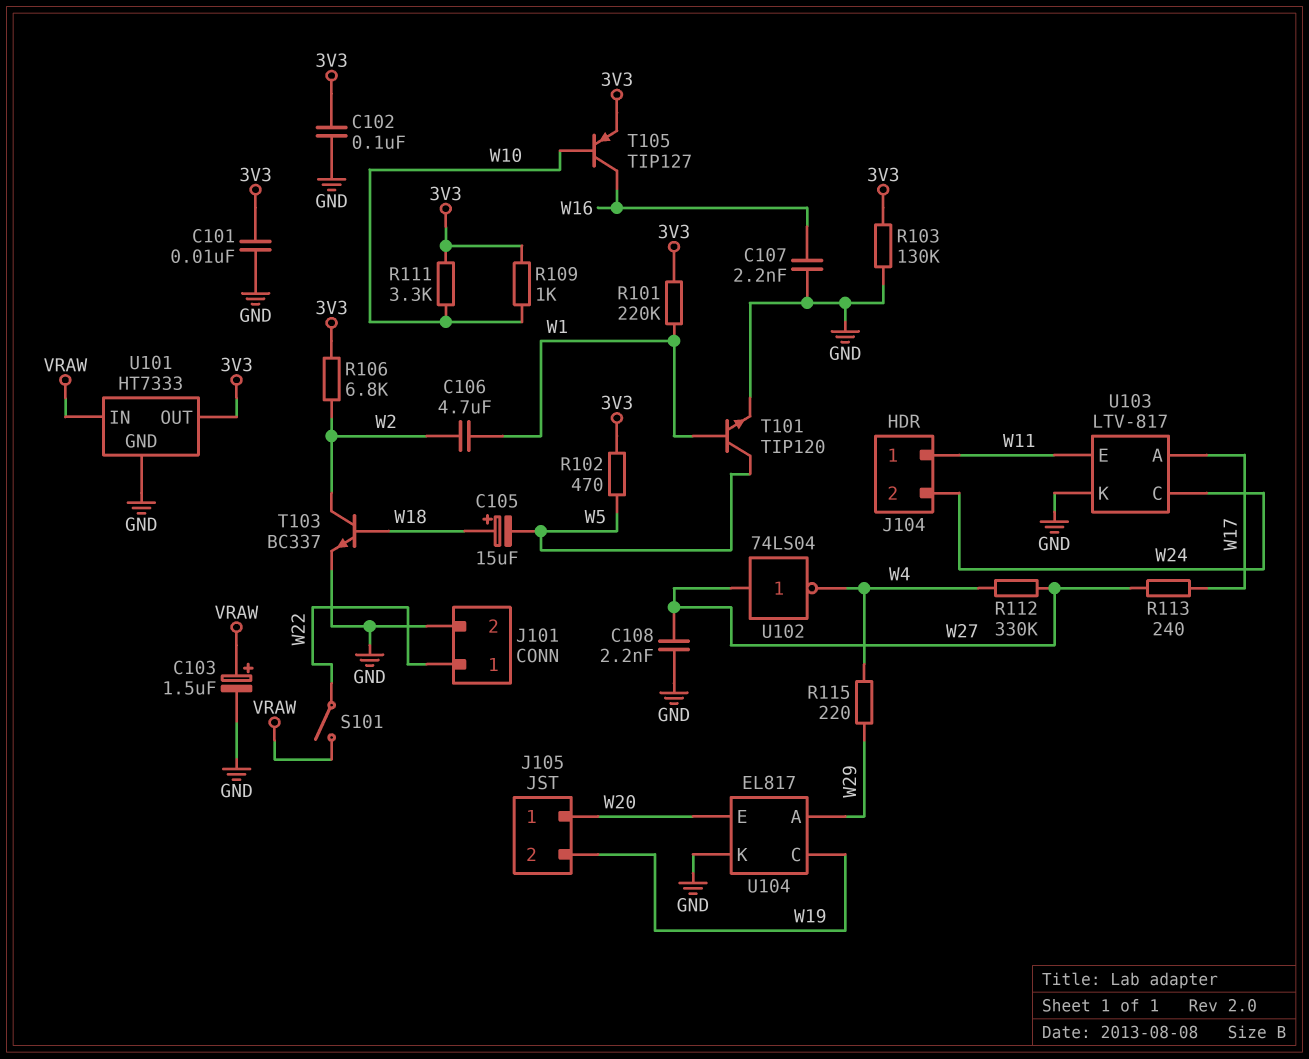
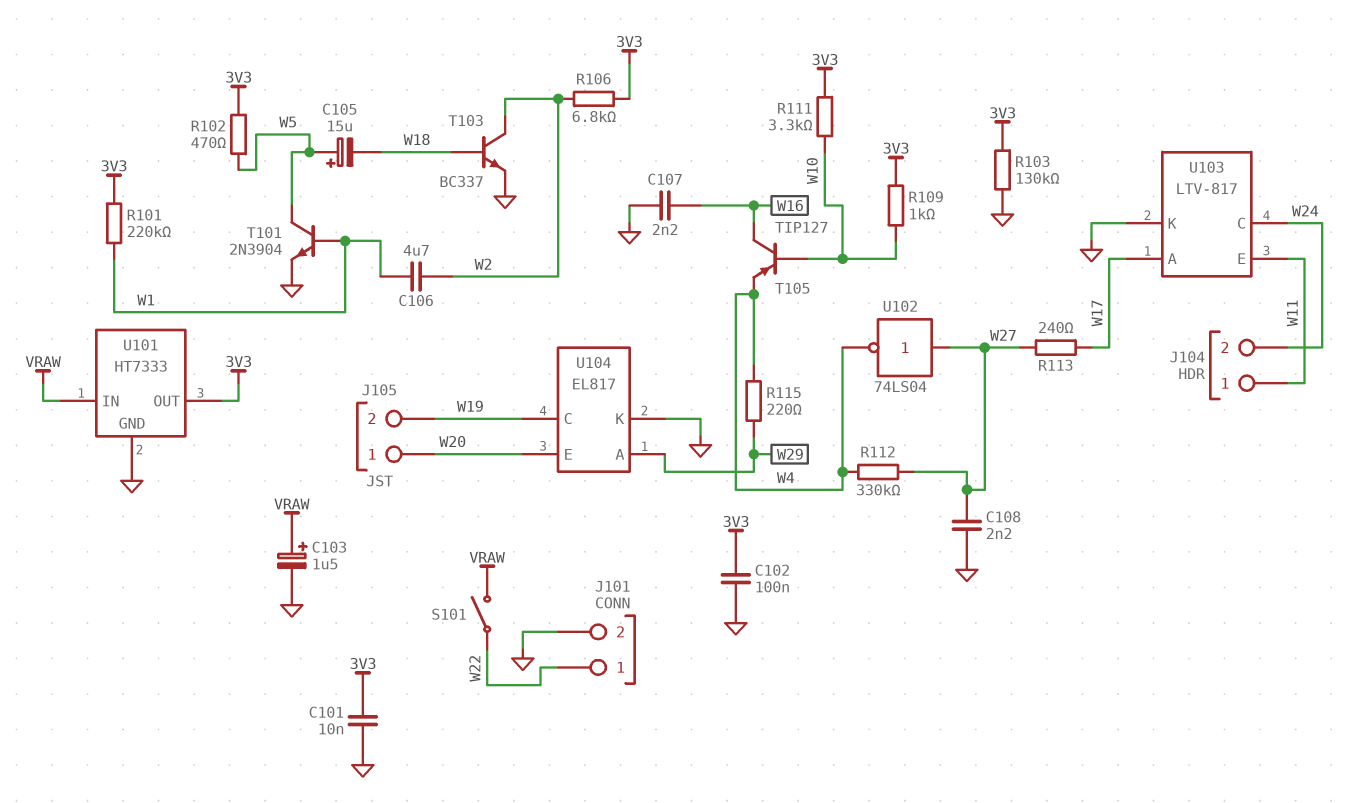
C105: 15uF (plus W18, minus W5) -> 15uF (plus W5, minus W18)
T101: NPN TIP120 (B W1, C W5, E GND) -> NPN 2N3904 (B W1, C W5, E GND)
T105: PNP TIP127 (B W10, C W16, E 3V3) -> PNP TIP127 (B W10, C W16, E W4)

